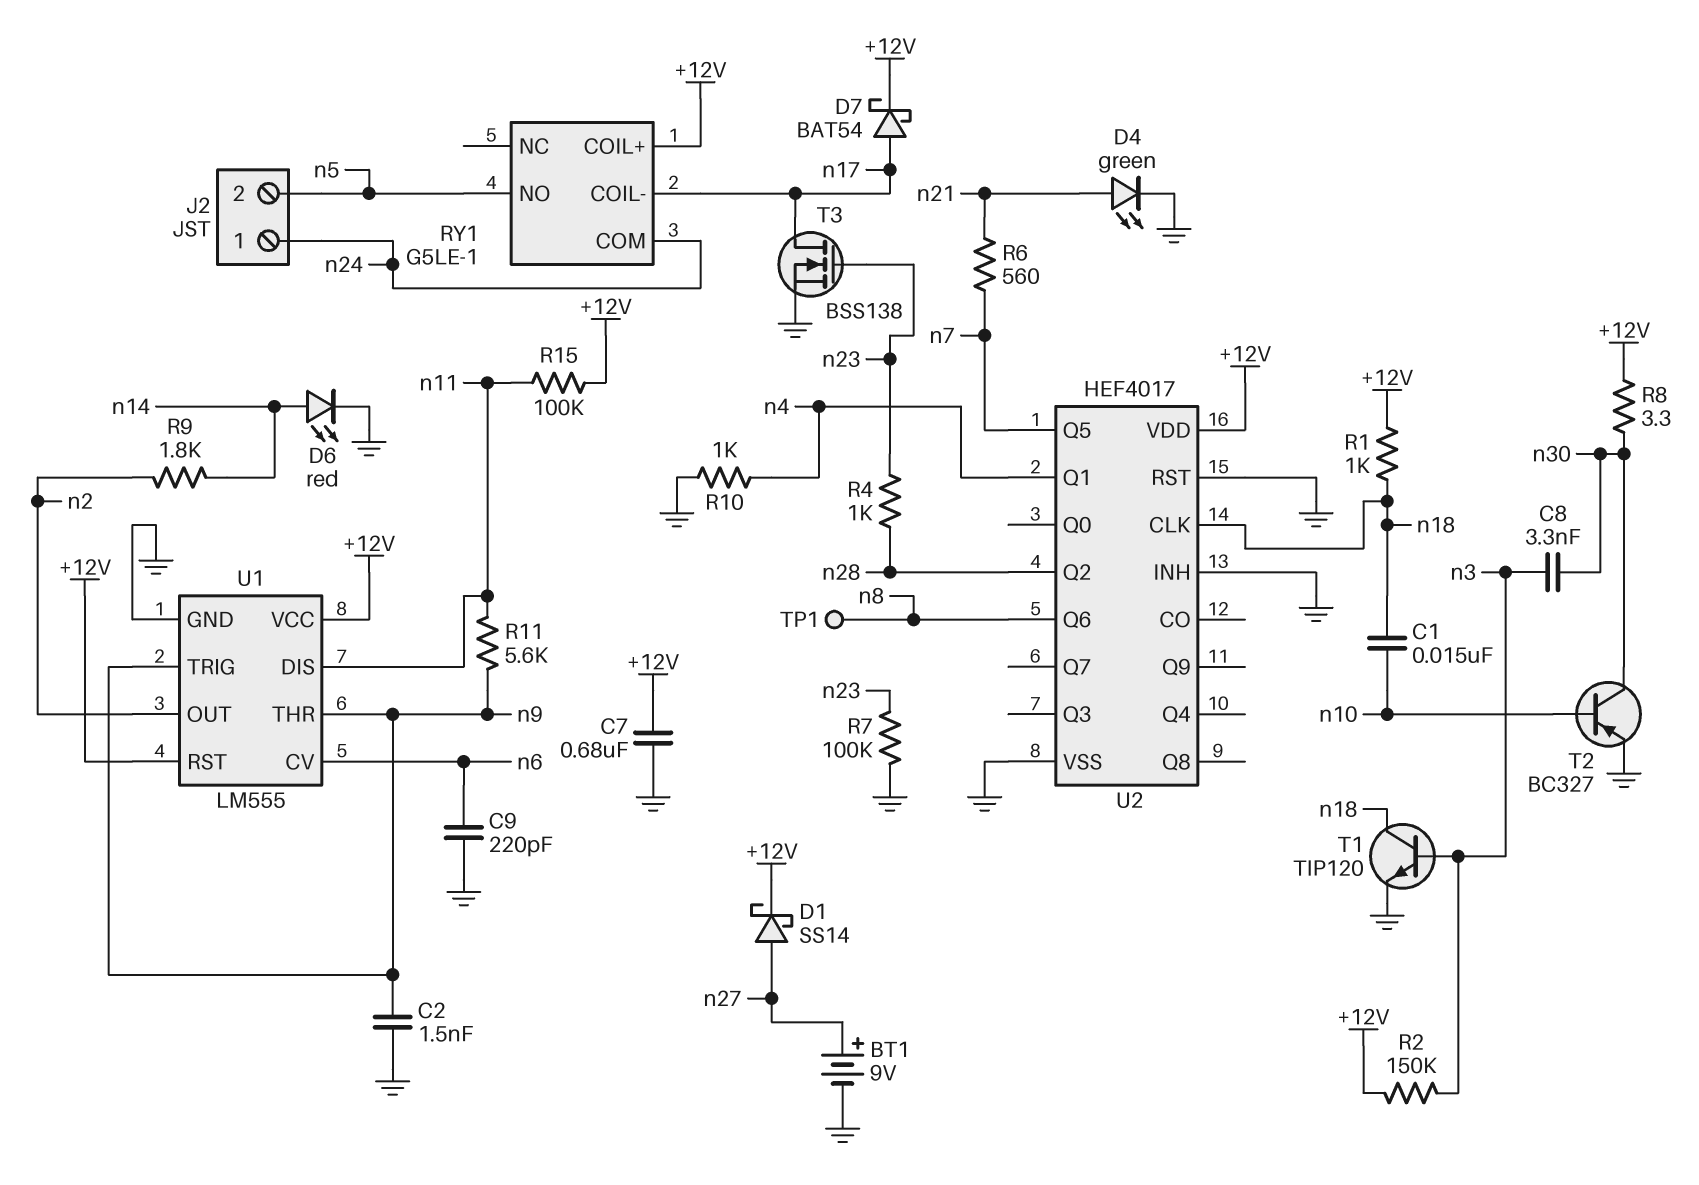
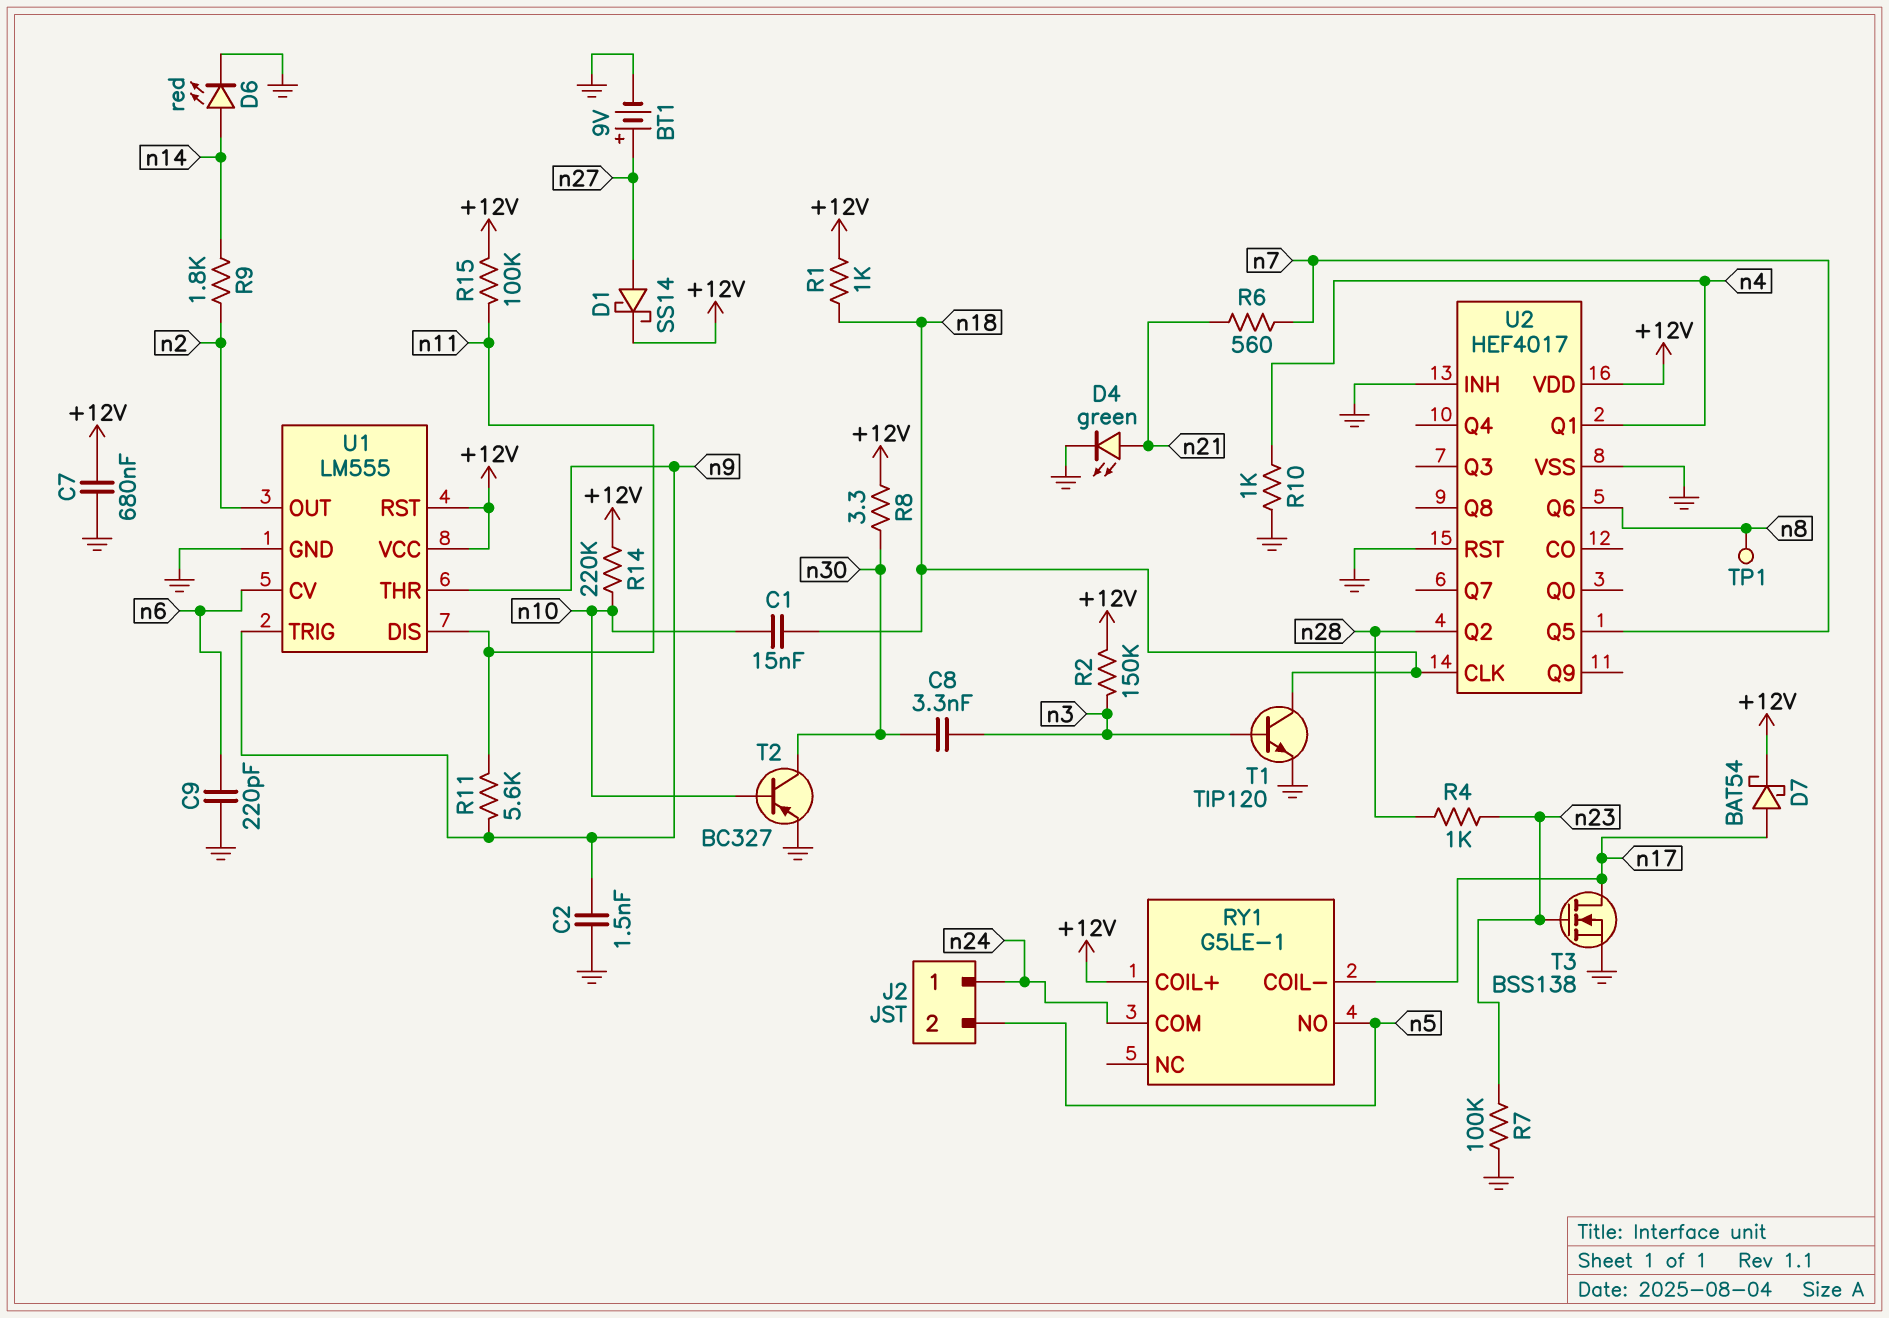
R14: none -> 220k (+12V, n10)

